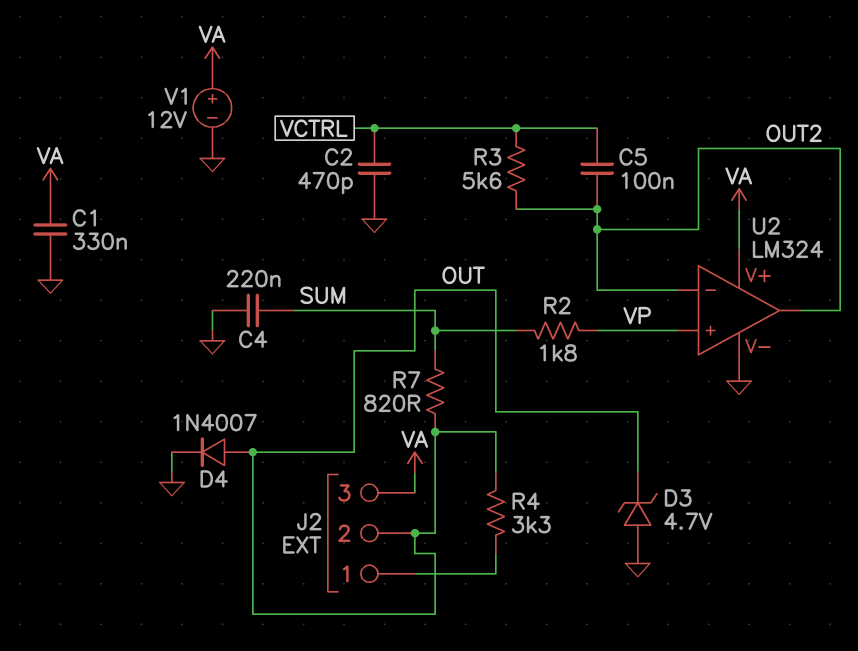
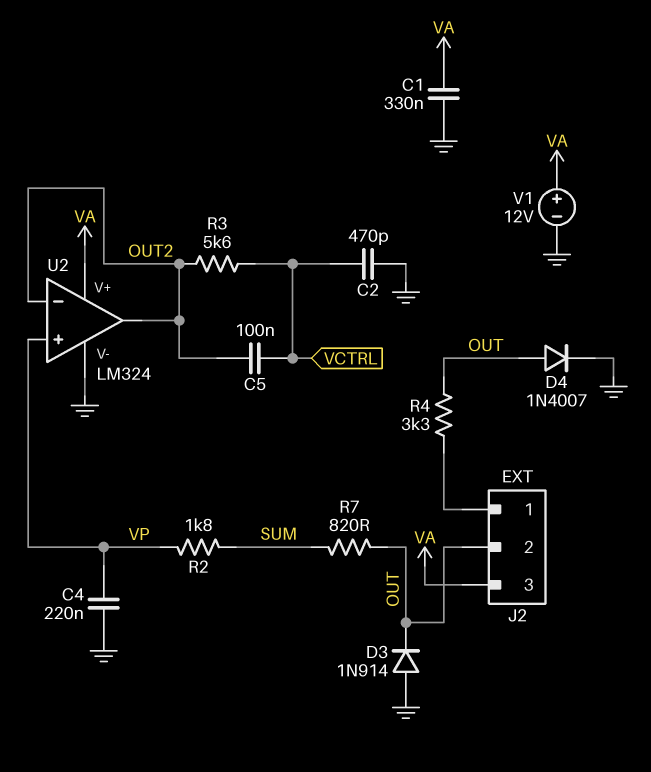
C4: 220nF (GND, SUM) -> 220nF (GND, VP)
D3: zener 4.7V (A GND, K OUT) -> diode 1N914 (A GND, K OUT)

